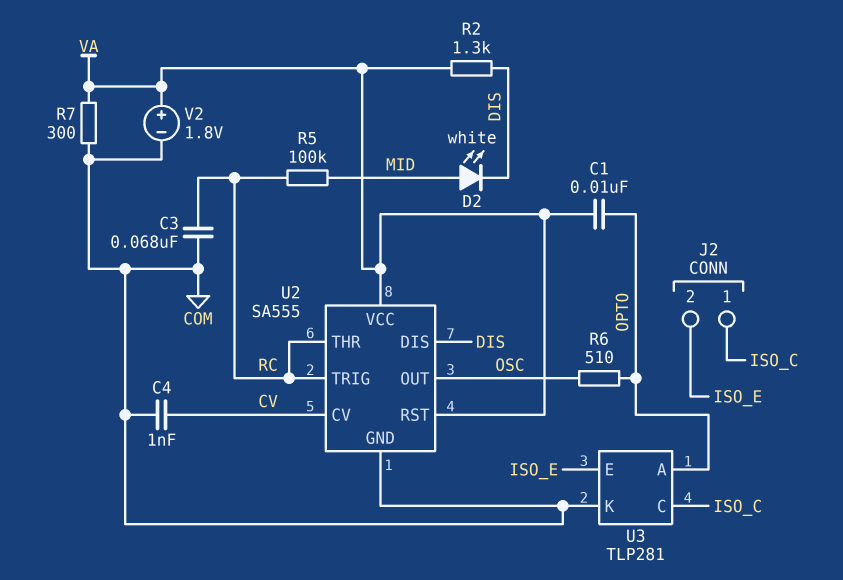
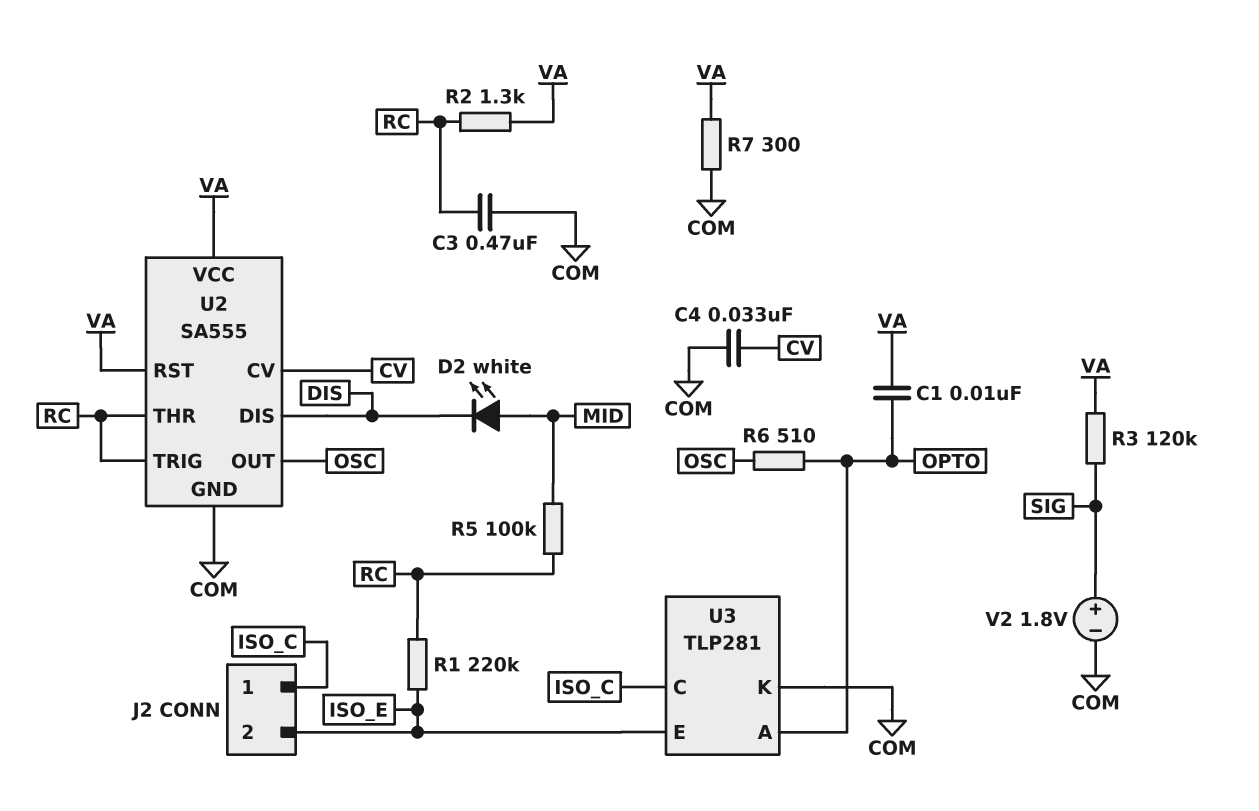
C3: 68nF (COM, RC) -> 470nF (COM, RC)
C4: 1nF (COM, CV) -> 33nF (COM, CV)
R1: none -> 220k (ISO_E, RC)
R2: 1.3k (DIS, VA) -> 1.3k (RC, VA)
R3: none -> 120k (SIG, VA)
V2: 1.8V (plus VA, minus COM) -> 1.8V (plus SIG, minus COM)

